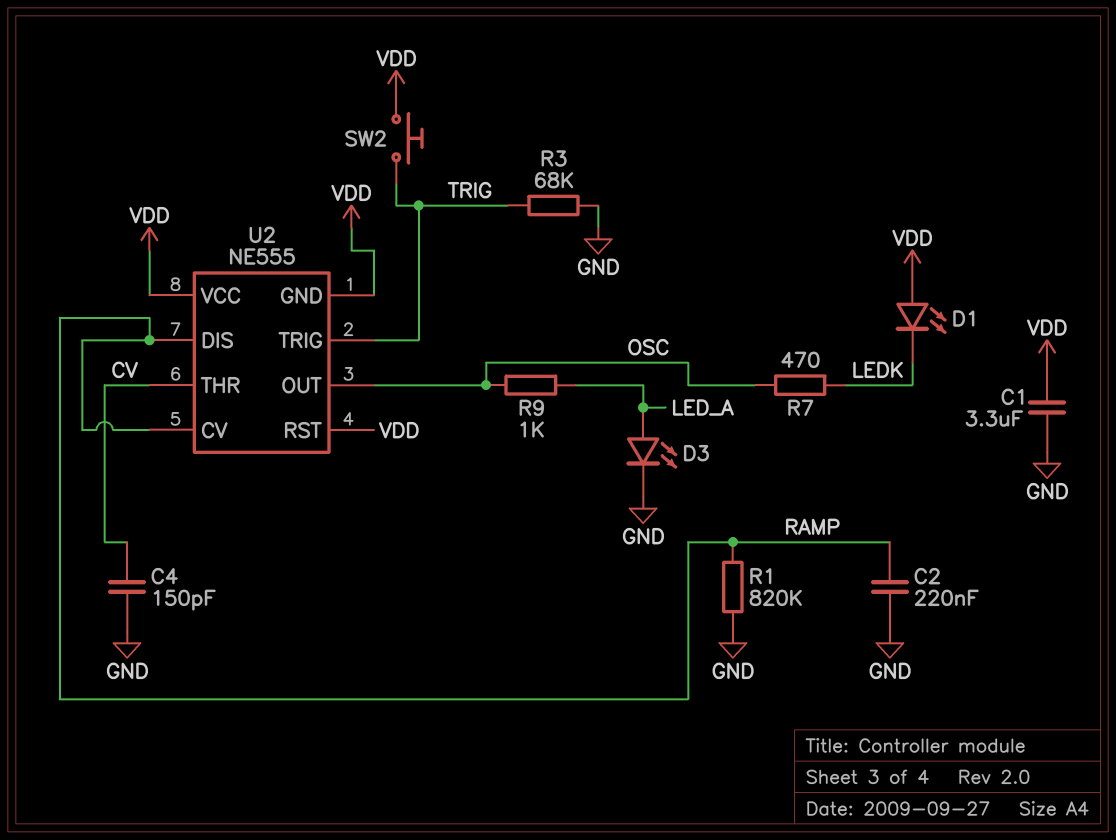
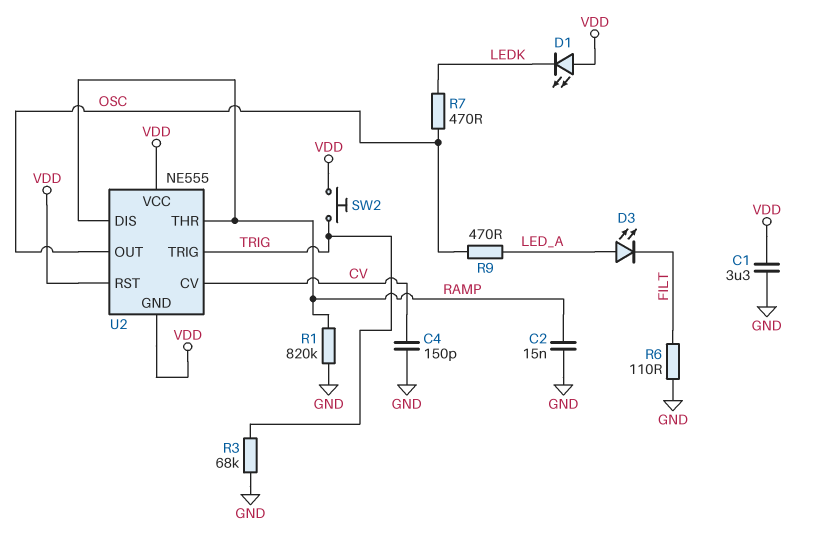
C2: 220nF (GND, RAMP) -> 15nF (GND, RAMP)
D3: LED (A LED_A, K GND) -> LED (A LED_A, K FILT)
R6: none -> 110 (FILT, GND)
R9: 1k (LED_A, OSC) -> 470 (LED_A, OSC)
U2 pin CV: RAMP -> CV
U2 pin THR: CV -> RAMP

